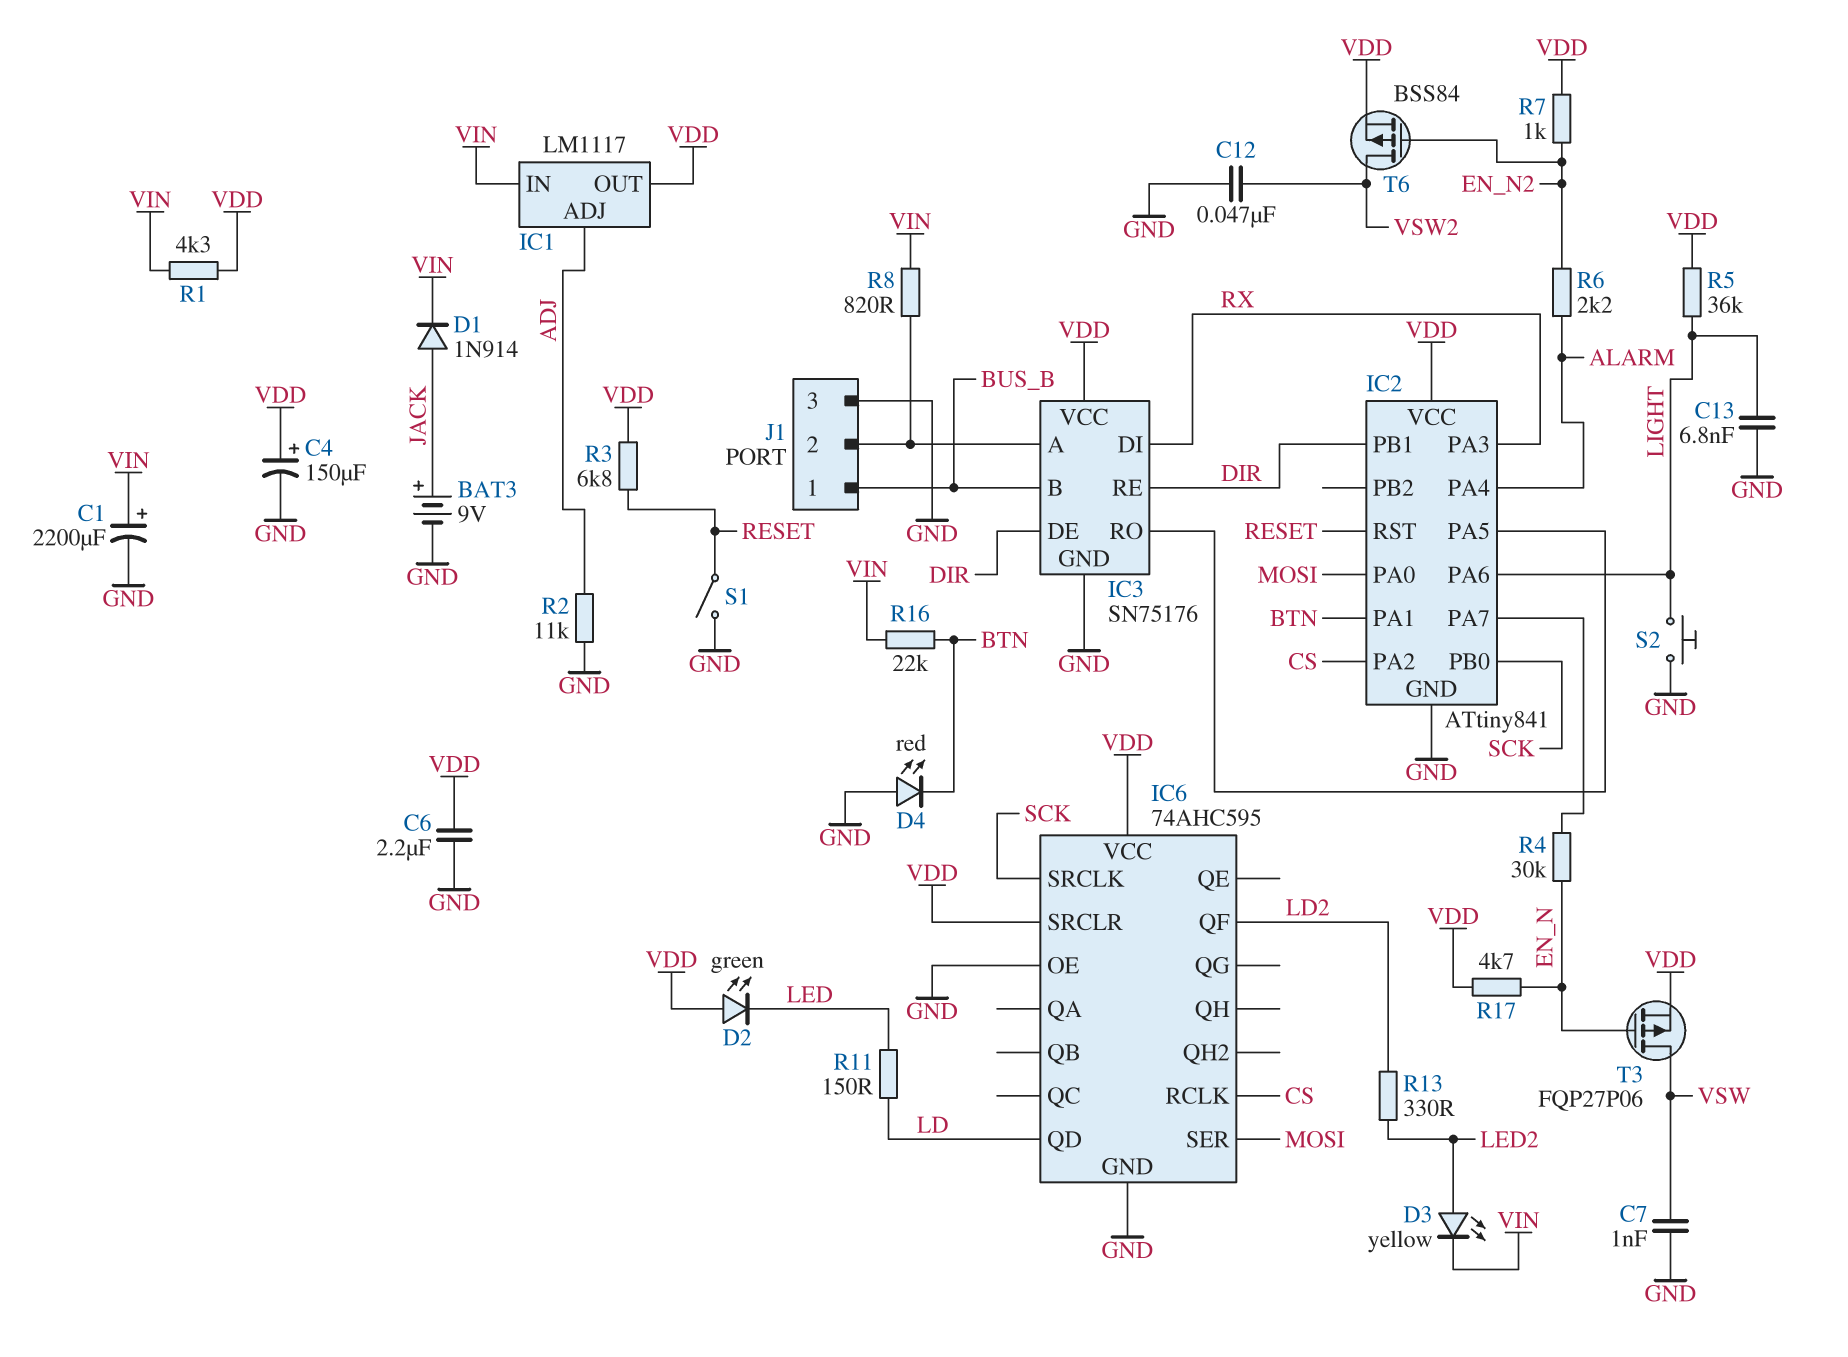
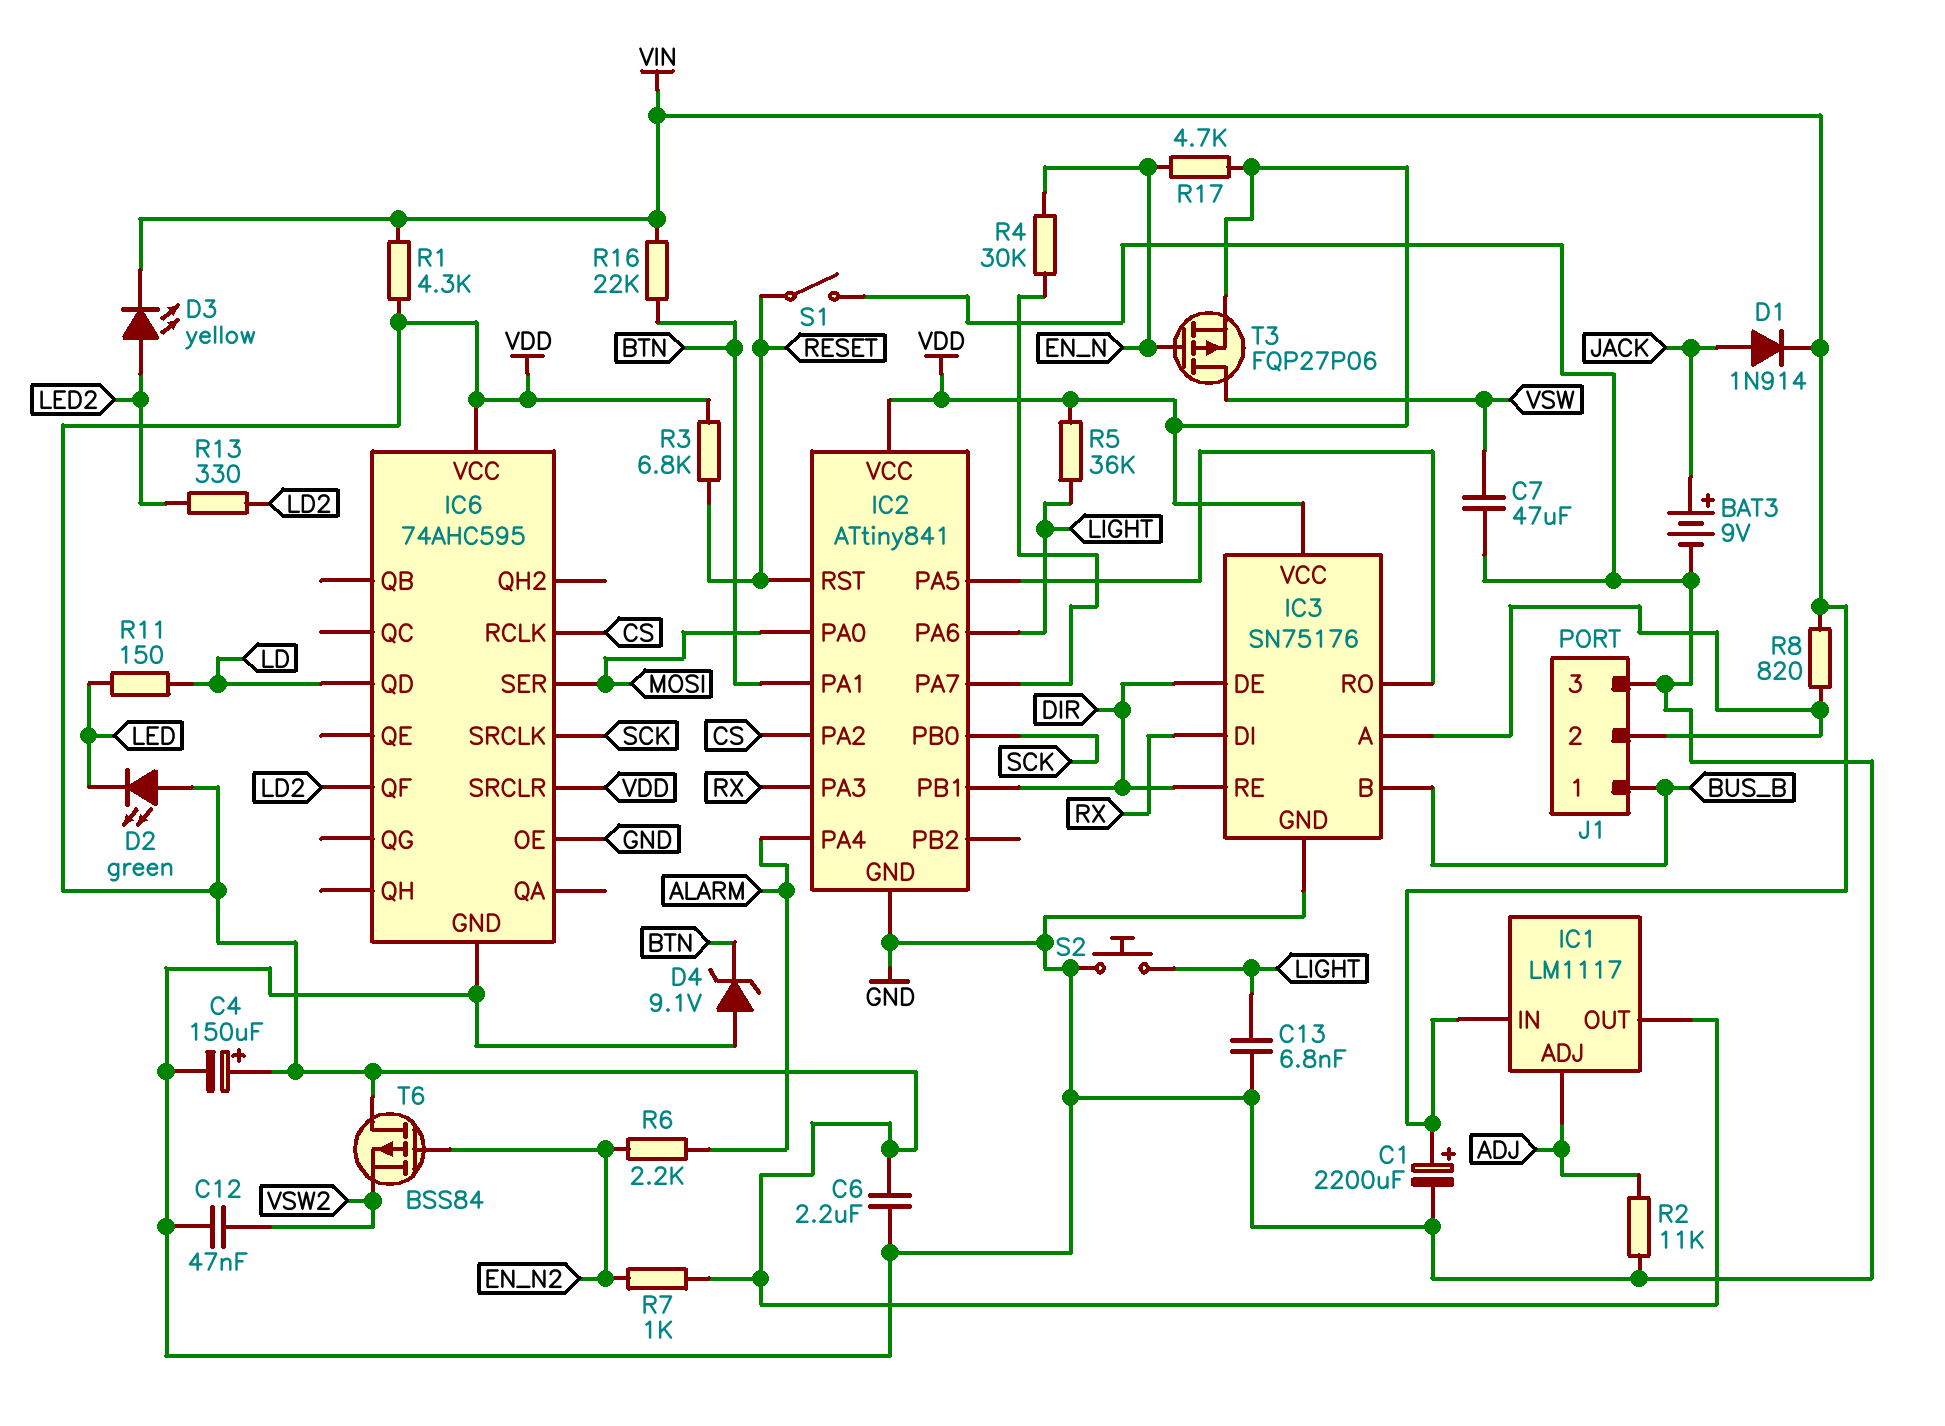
C7: 1nF (GND, VSW) -> 47uF (GND, VSW)
D4: LED red (A GND, K BTN) -> zener 9.1V (A GND, K BTN)
T6: PMOS BSS84 (G EN_N2, D VSW2, S VDD) -> PMOS BSS84 (G EN_N2, D VDD, S VSW2)

